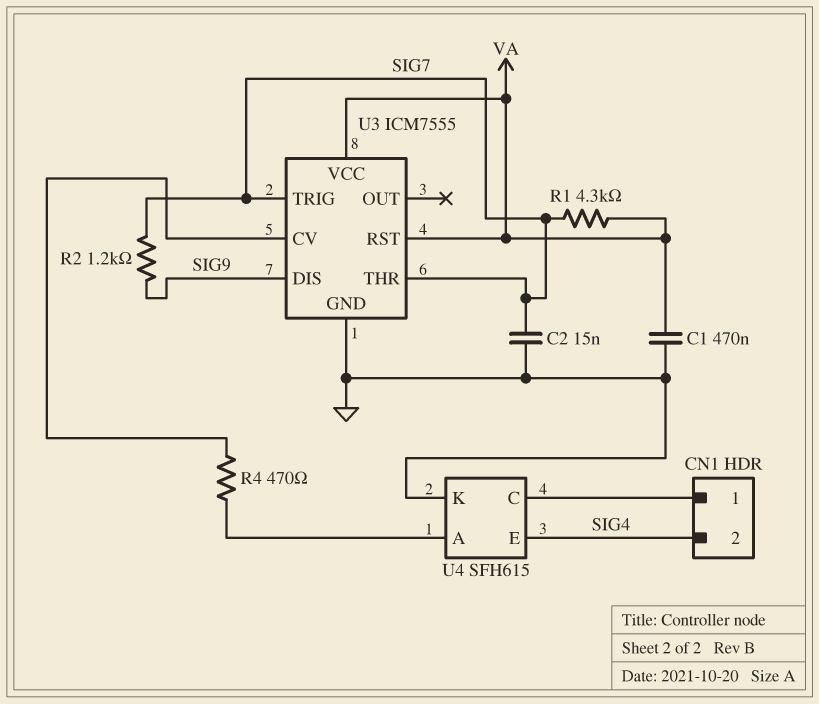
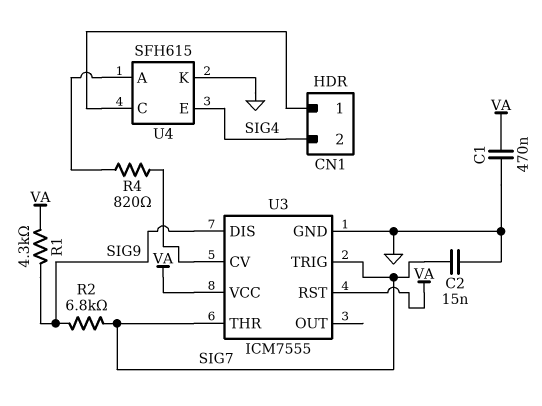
R1: 4.3k (SIG7, VA) -> 4.3k (SIG9, VA)
R2: 1.2k (SIG7, SIG9) -> 6.8k (SIG7, SIG9)
R4: 470 (U3/CV, U4/A) -> 820 (U3/CV, U4/A)

